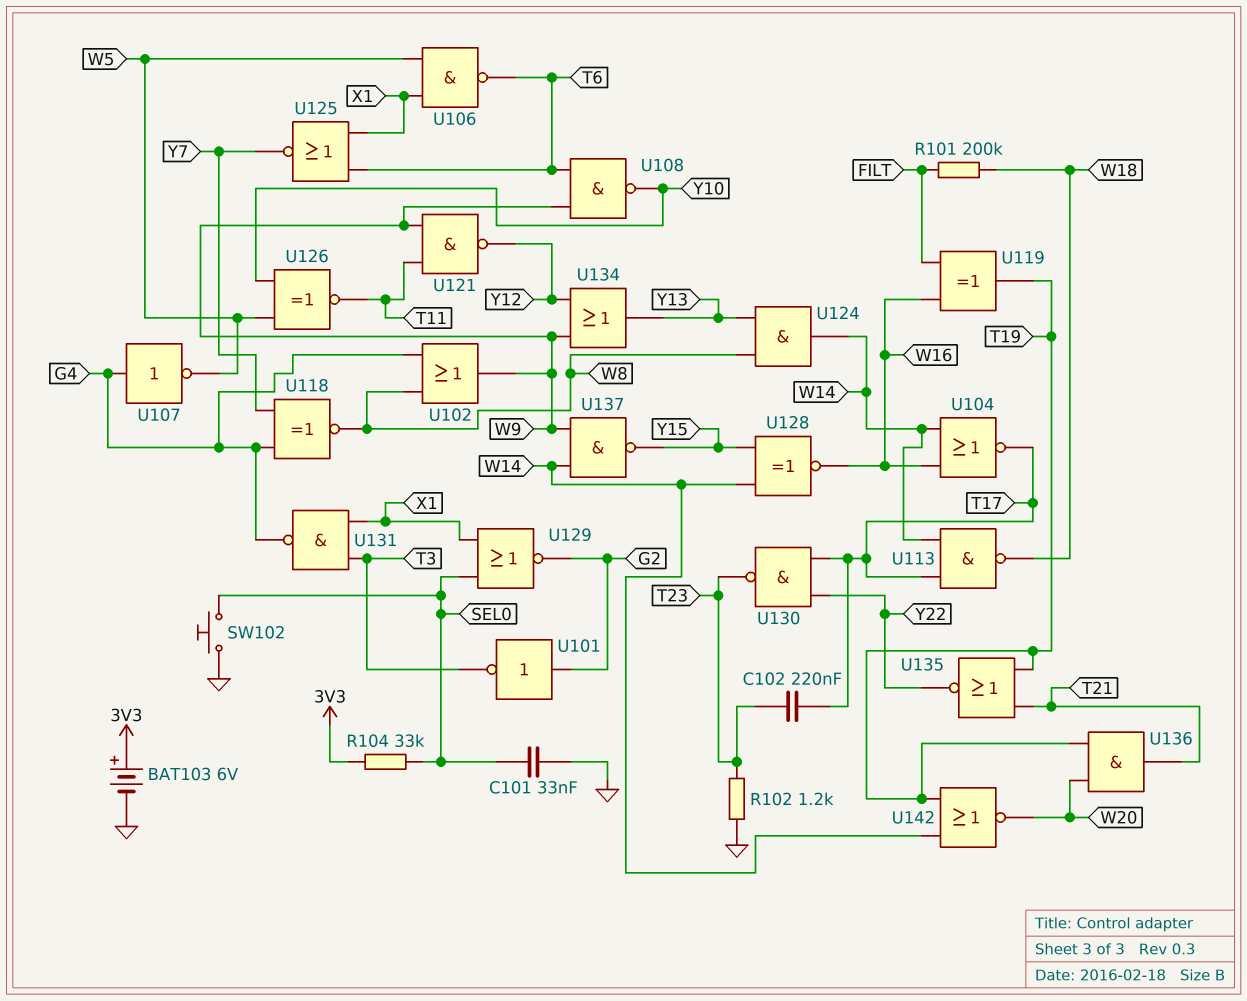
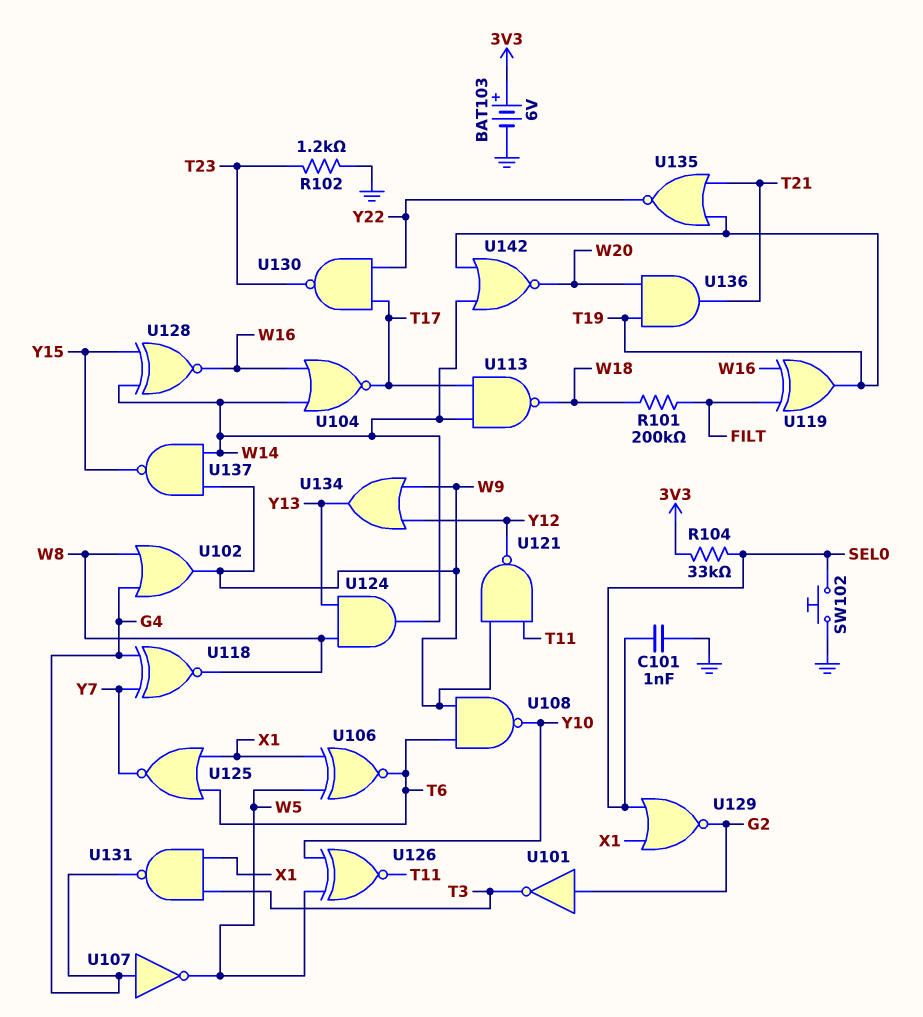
C101: 33nF (GND, SEL0) -> 1nF (GND, SEL0)
C102: 220nF (T17, T23) -> none
U106: NAND (in W5, in X1, out T6) -> XNOR (in W5, in X1, out T6)

